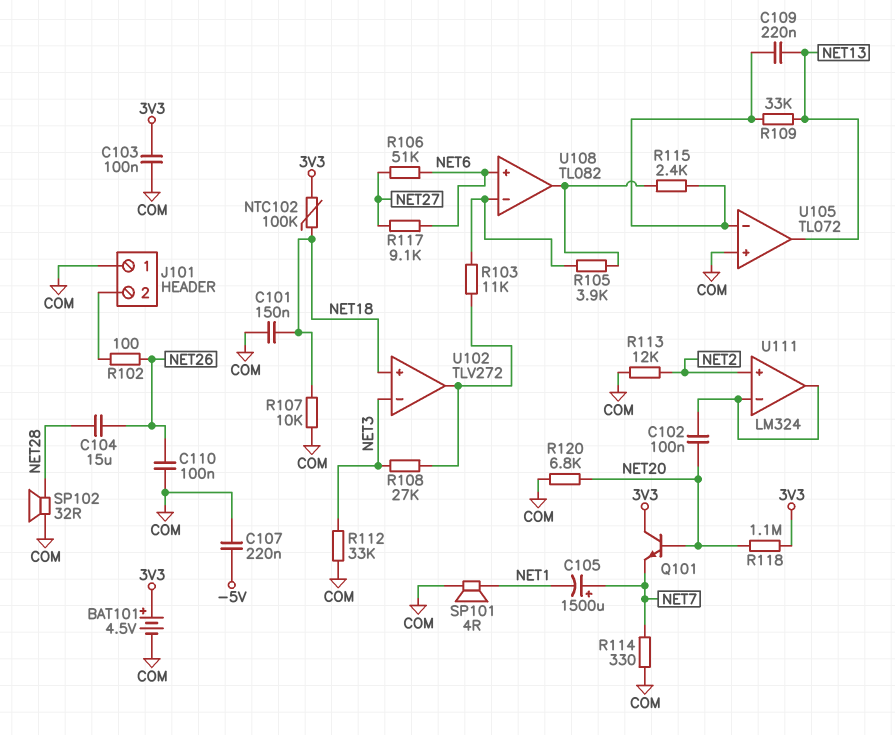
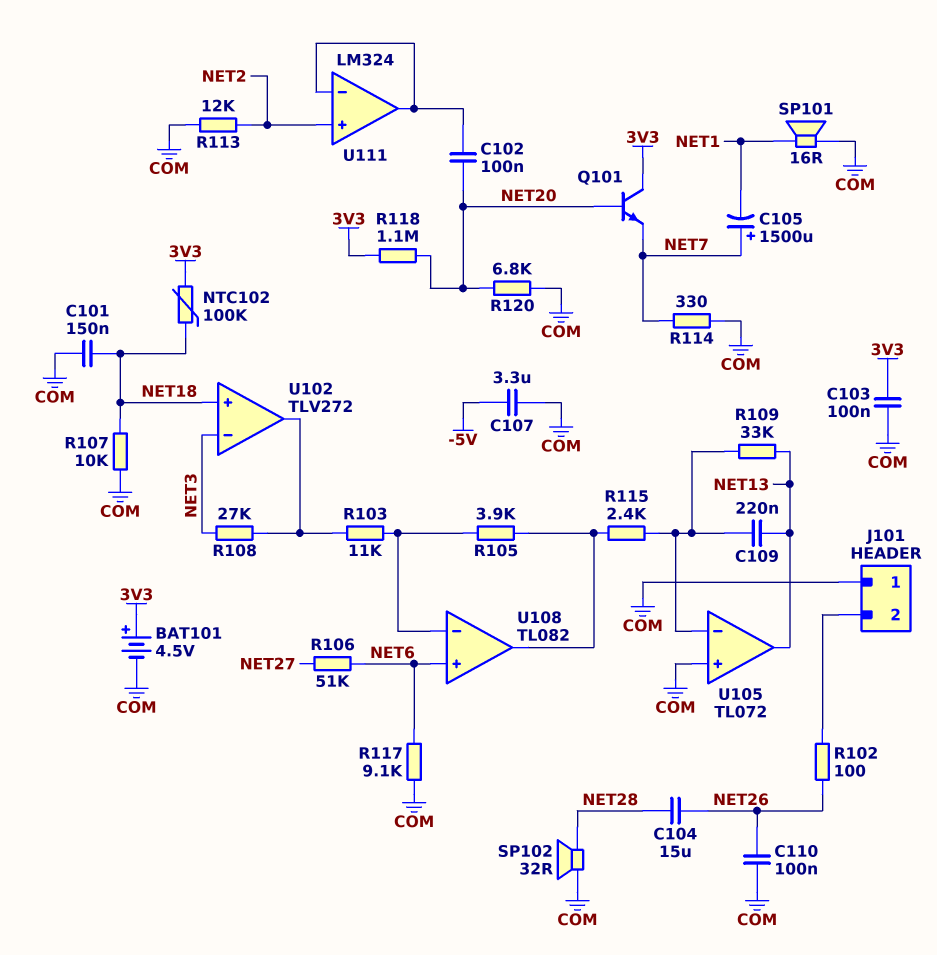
C107: 220nF (-5V, COM) -> 3.3uF (-5V, COM)
R112: 33k (COM, NET3) -> none
R117: 9.1k (NET6, NET27) -> 9.1k (COM, NET6)
SP101: speaker 4R (COM, NET1) -> speaker 16R (COM, NET1)

